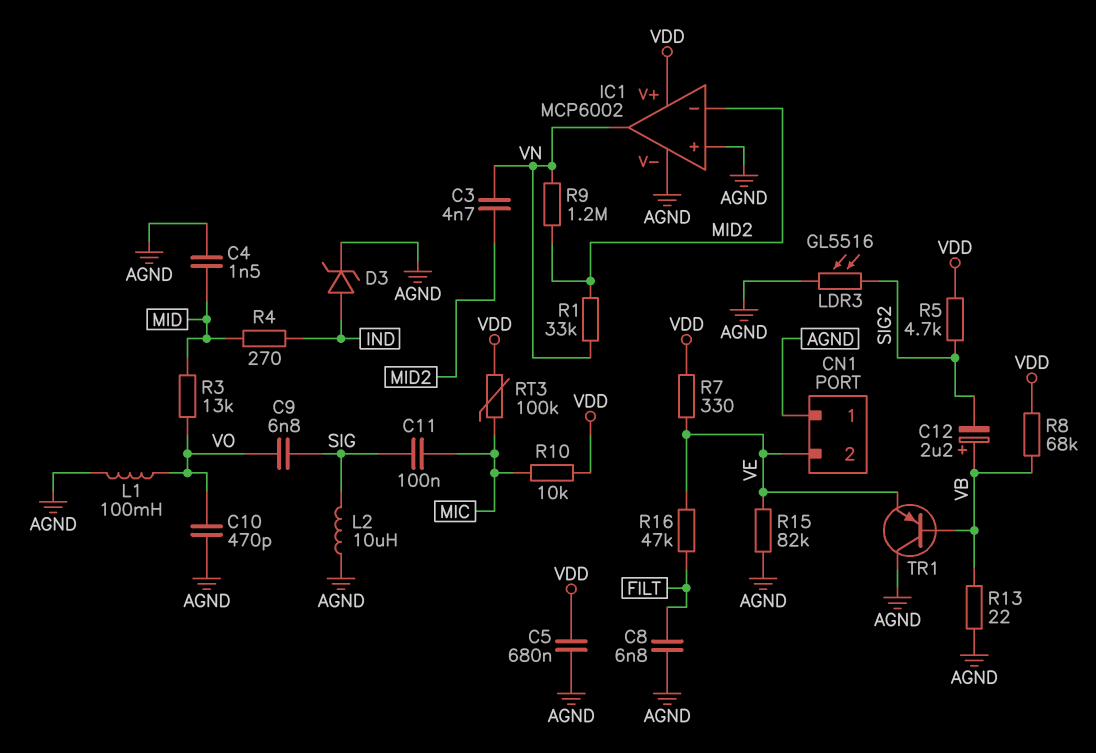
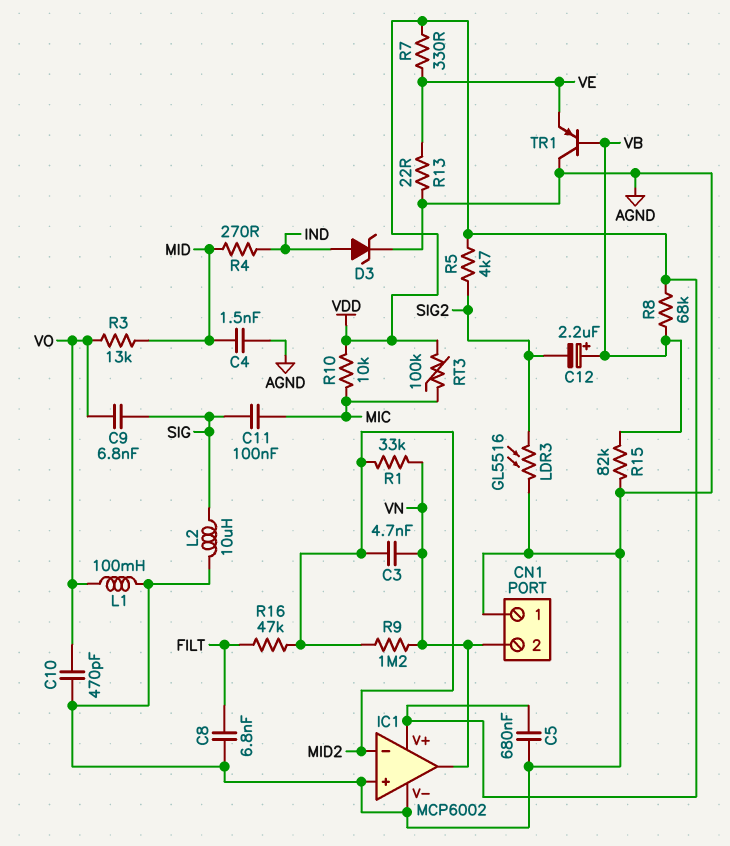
CN1 pin 2: VE -> VN
R13: 22 (AGND, VB) -> 22 (AGND, VE)
R15: 82k (AGND, VE) -> 82k (AGND, VB)
R16: 47k (FILT, VE) -> 47k (FILT, MID2)

